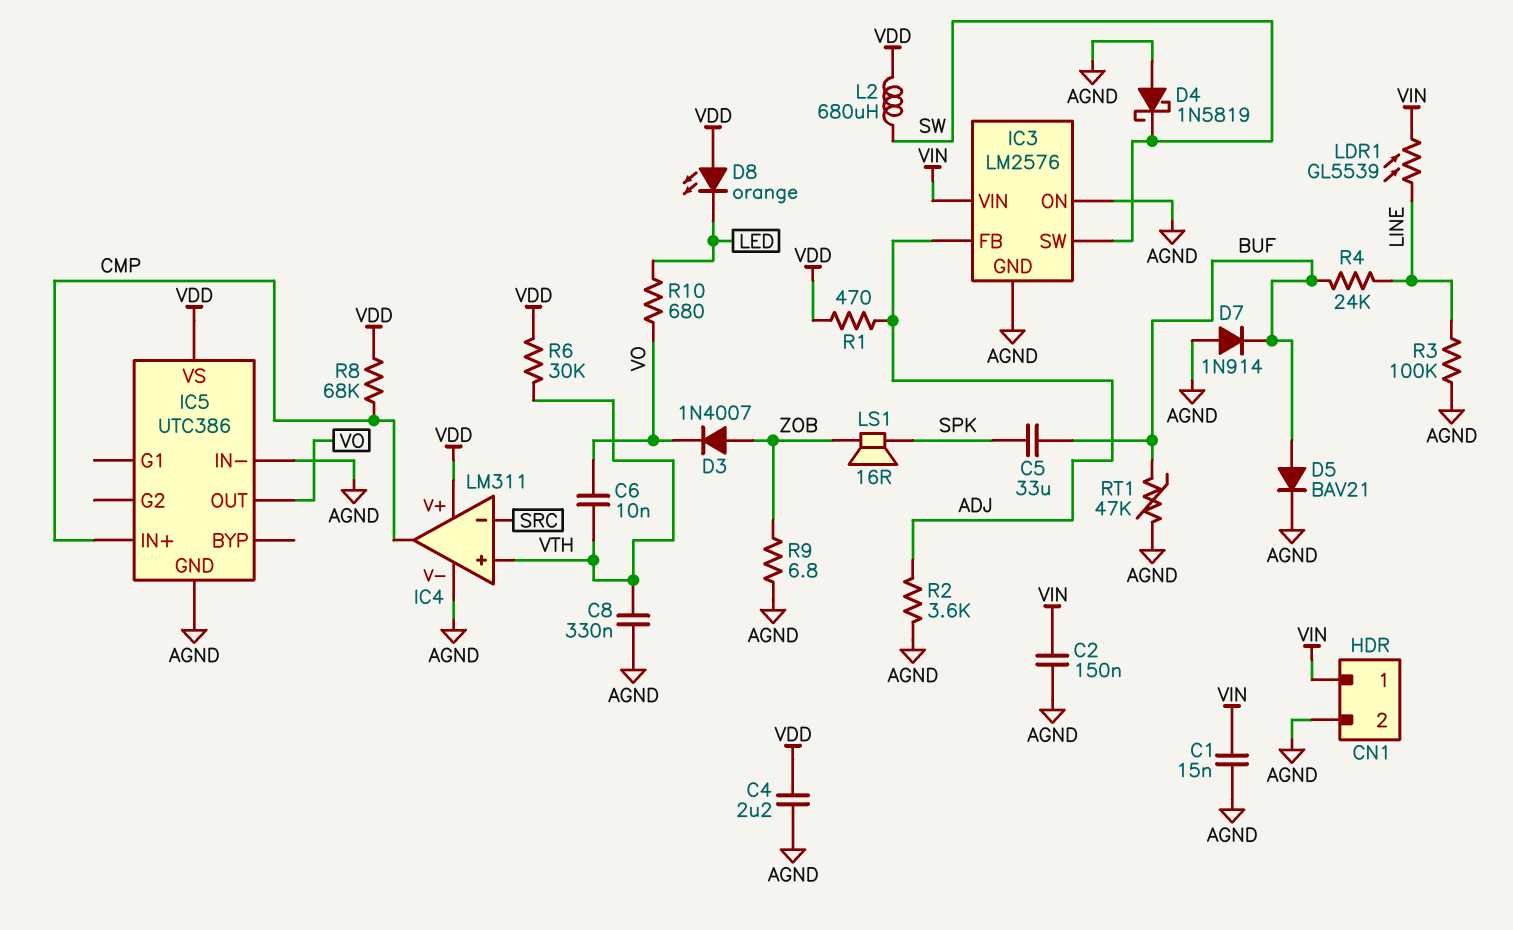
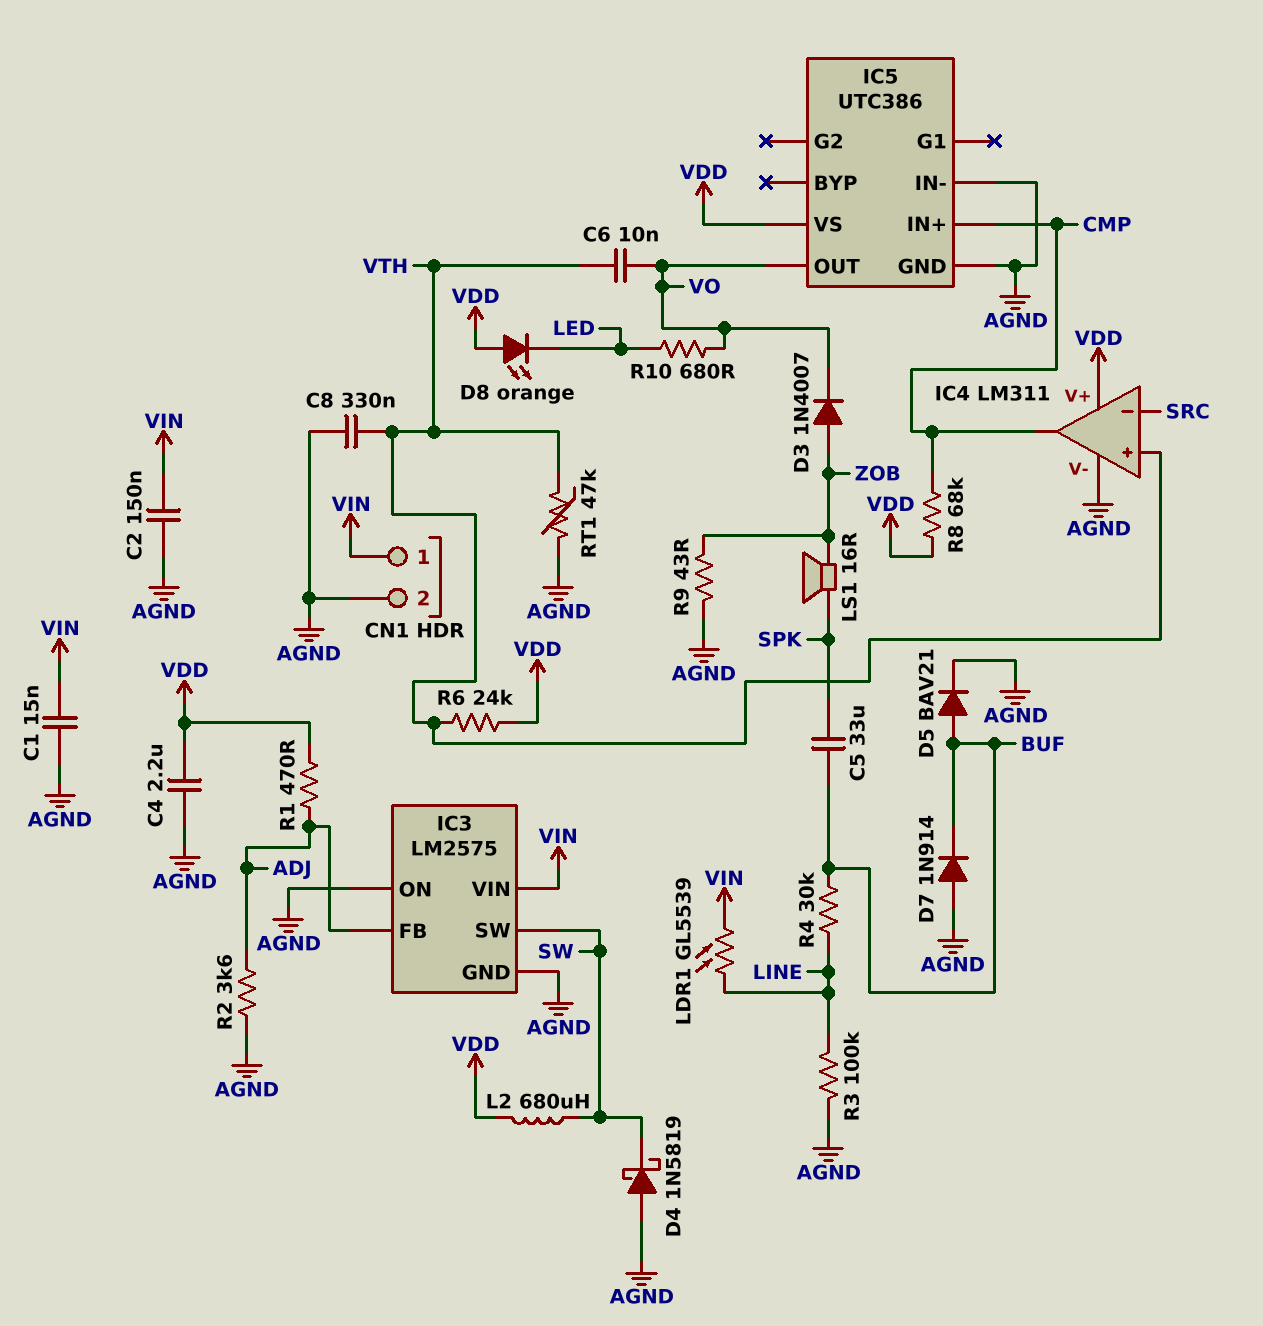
IC3: LM2576 -> LM2575
R4: 24k (BUF, LINE) -> 30k (BUF, LINE)
R6: 30k (VDD, VTH) -> 24k (VDD, VTH)
R9: 6.8 (AGND, ZOB) -> 43 (AGND, ZOB)
RT1: 47k (AGND, BUF) -> 47k (AGND, VTH)

